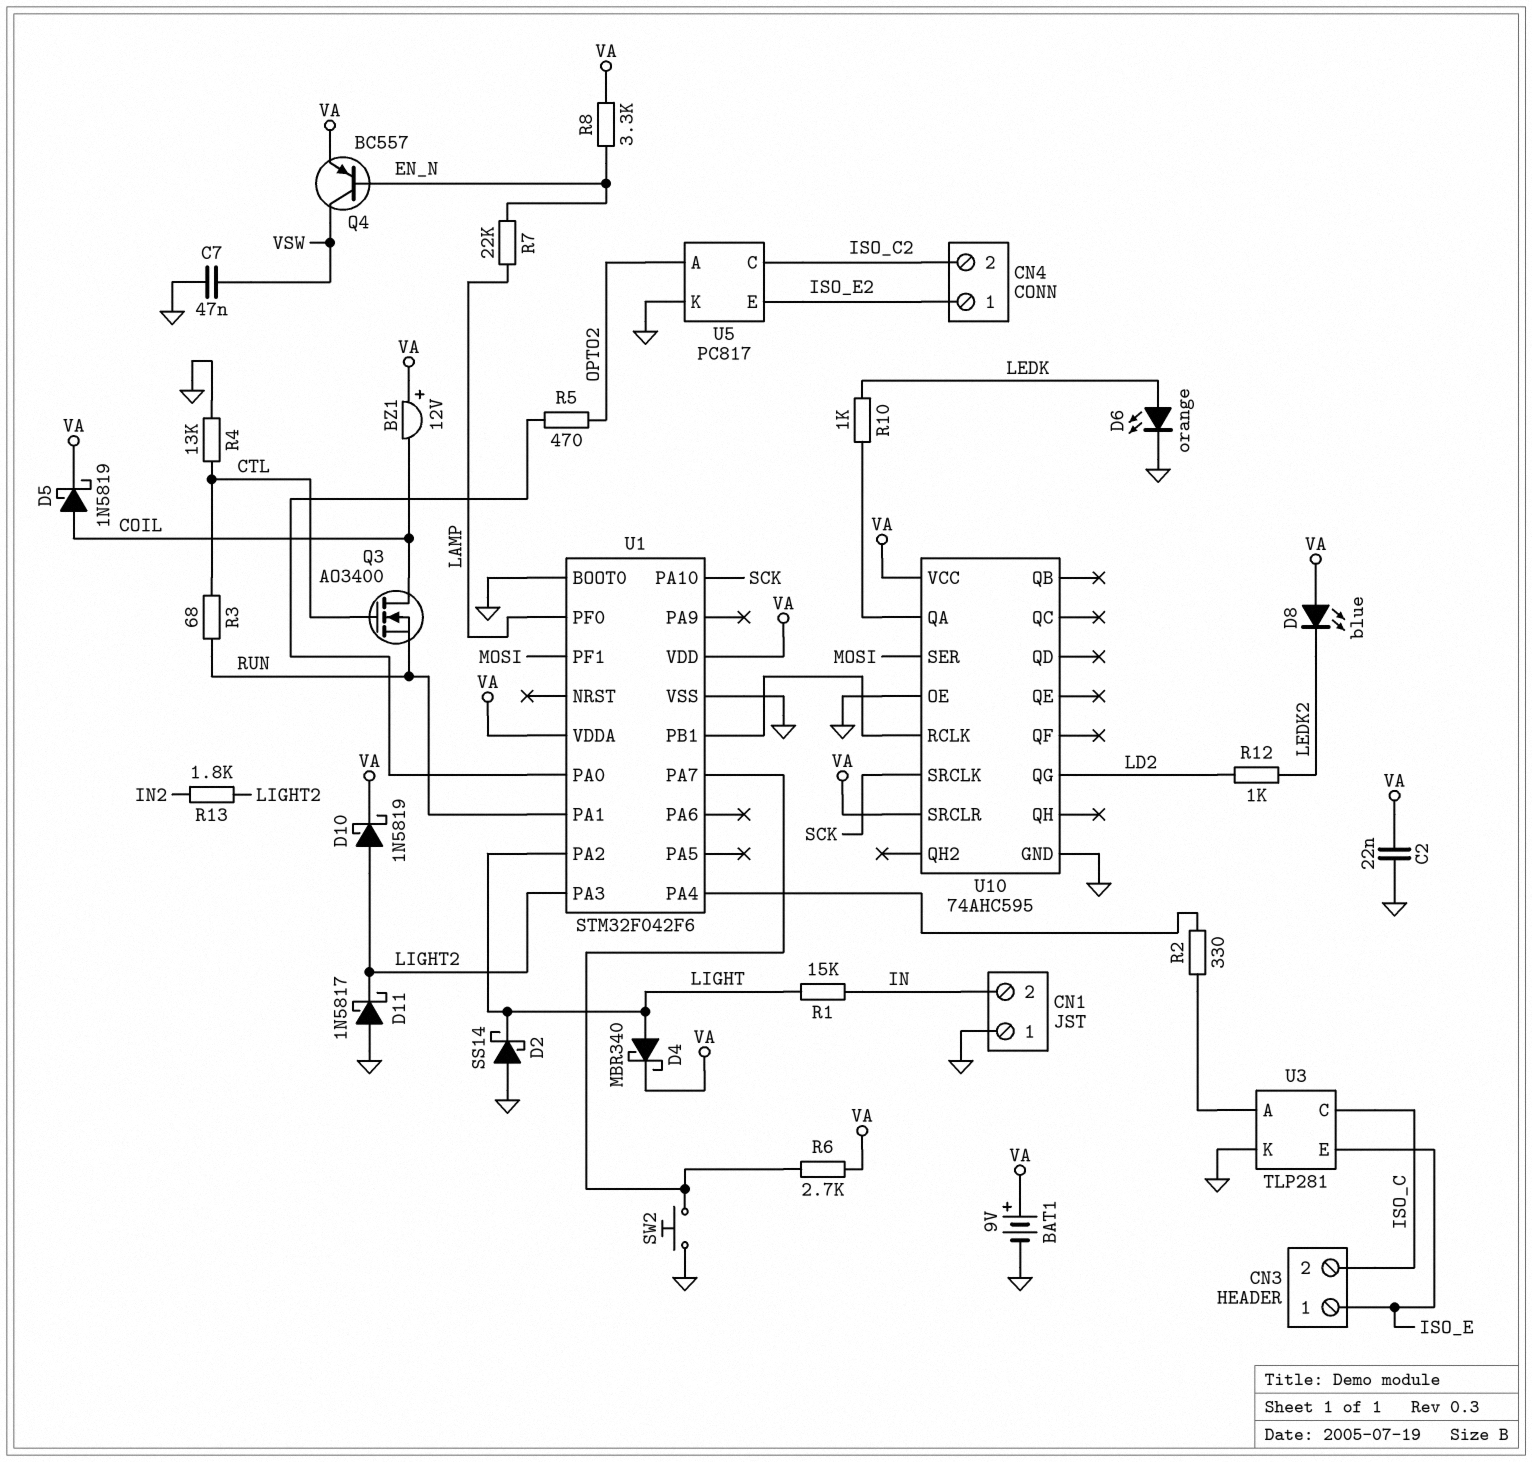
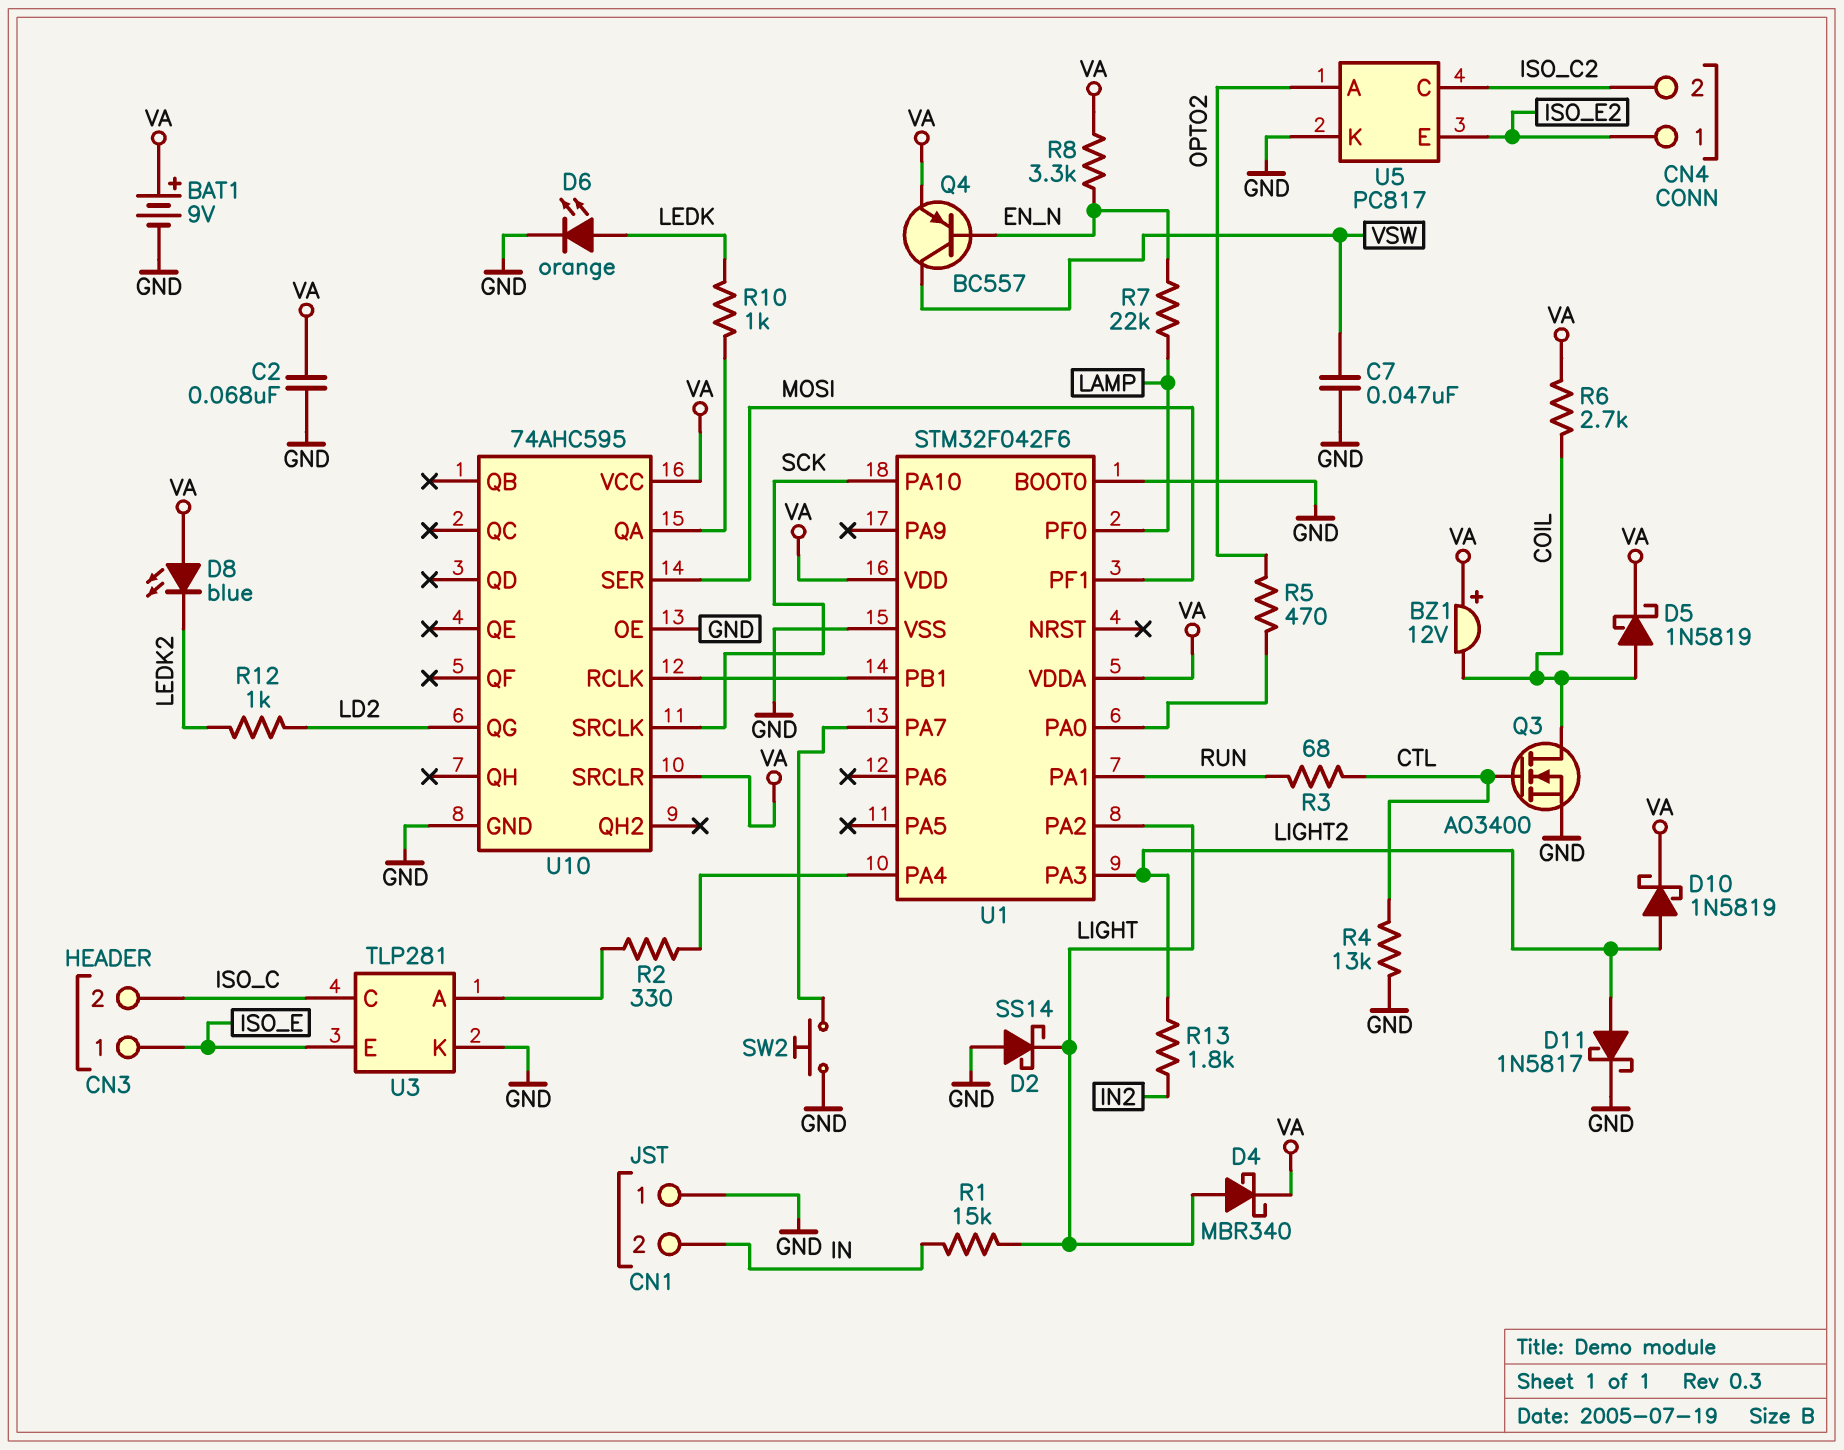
C2: 22nF (GND, VA) -> 68nF (GND, VA)
D11: schottky 1N5817 (A GND, K LIGHT2) -> schottky 1N5817 (A LIGHT2, K GND)
Q3: NMOS AO3400 (G CTL, D COIL, S RUN) -> NMOS AO3400 (G CTL, D COIL, S GND)
R6: 2.7k (U1/PA7, VA) -> 2.7k (COIL, VA)

